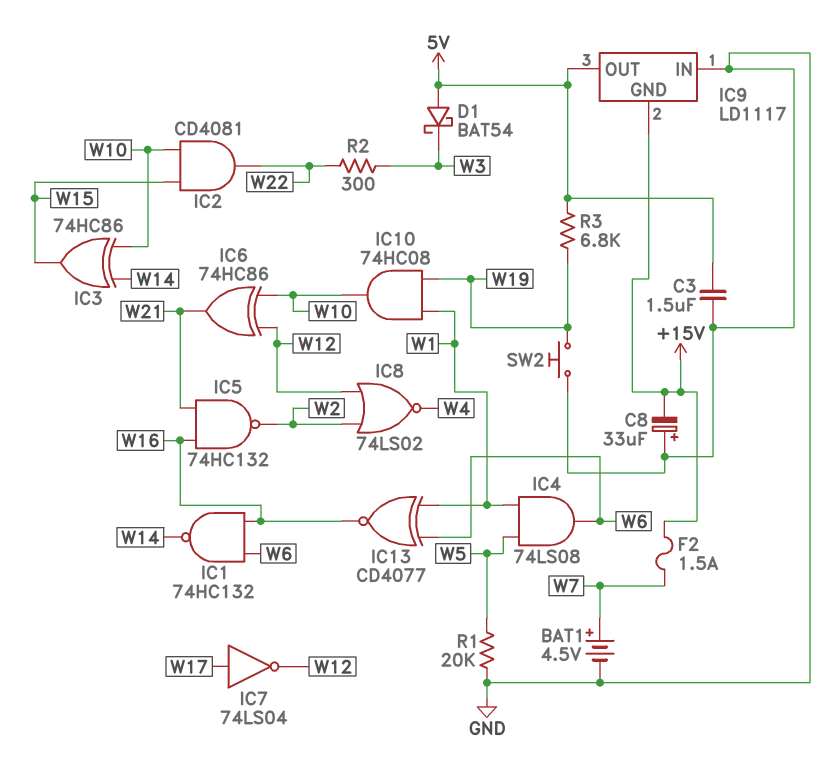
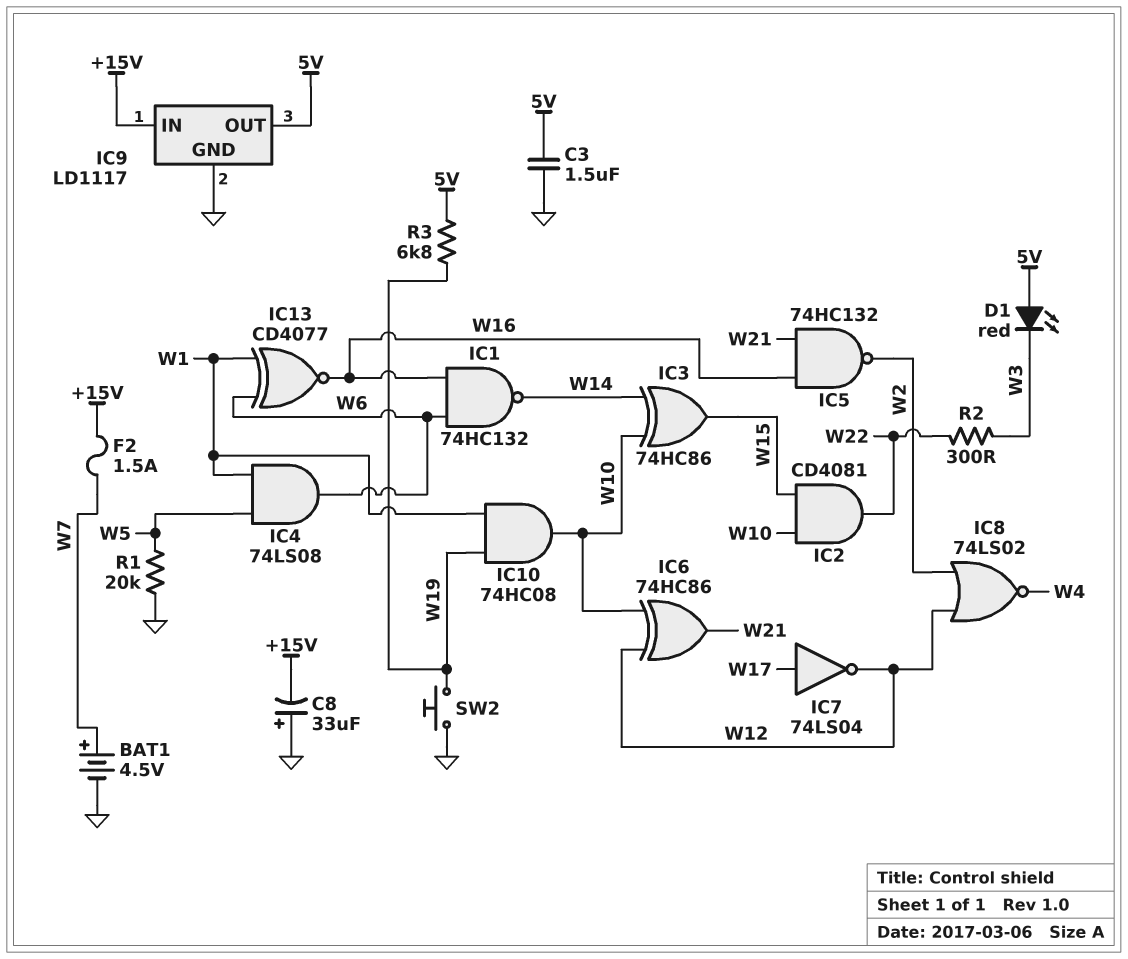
D1: schottky BAT54 (A 5V, K W3) -> LED red (A 5V, K W3)
IC9 pin GND: +15V -> GND
IC9 pin IN: GND -> +15V

